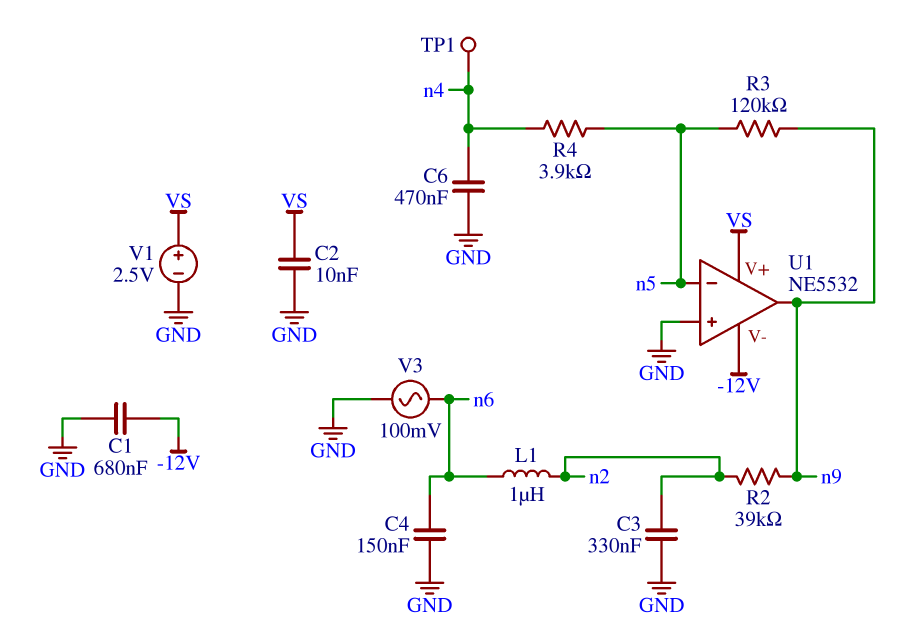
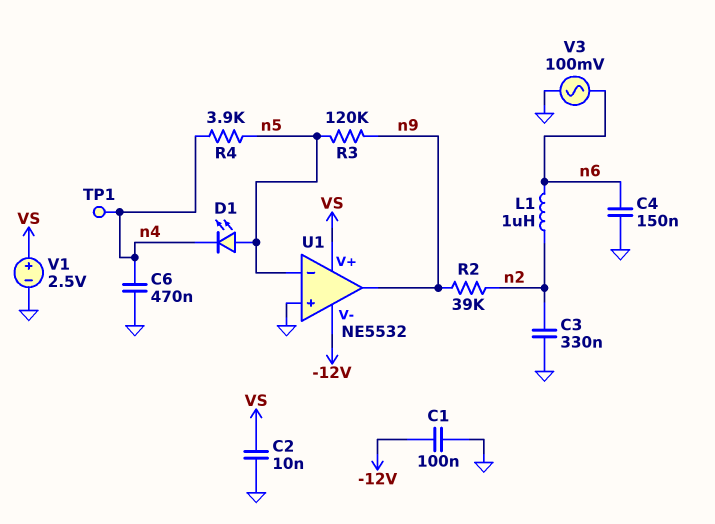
C1: 680nF (-12V, GND) -> 100nF (-12V, GND)
D1: none -> LED (A n5, K n4)

